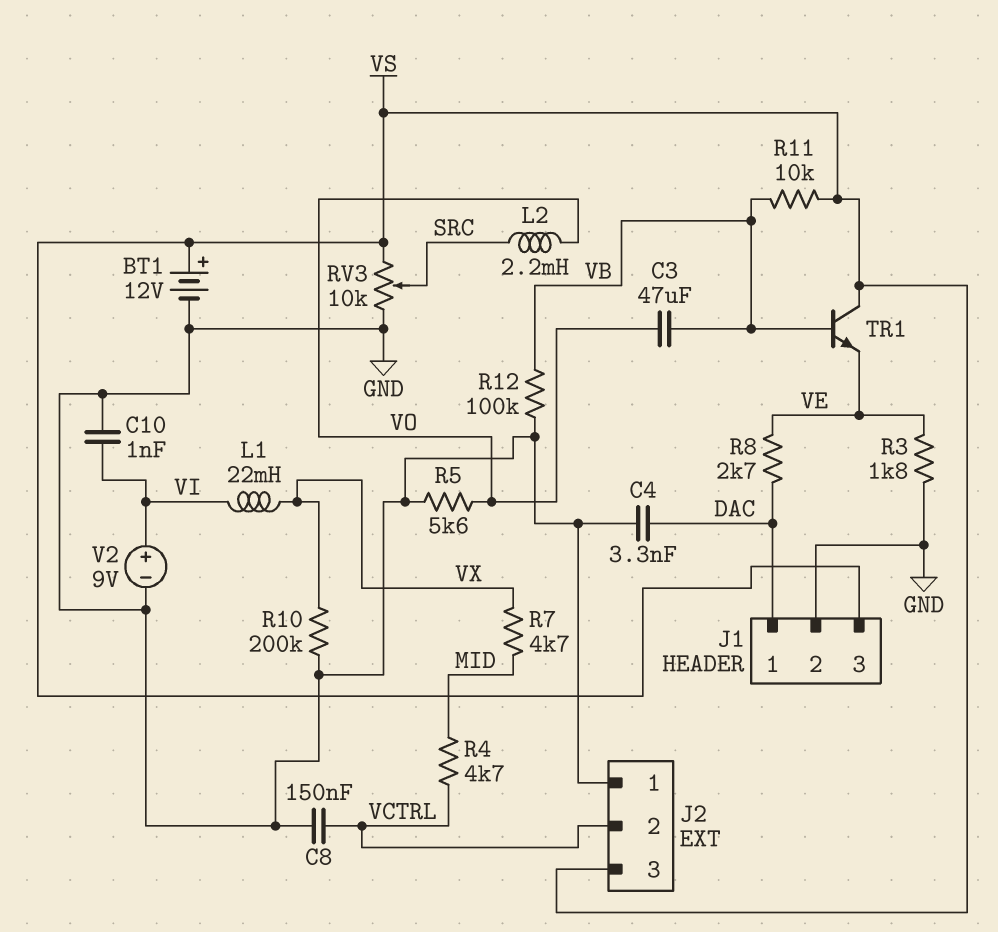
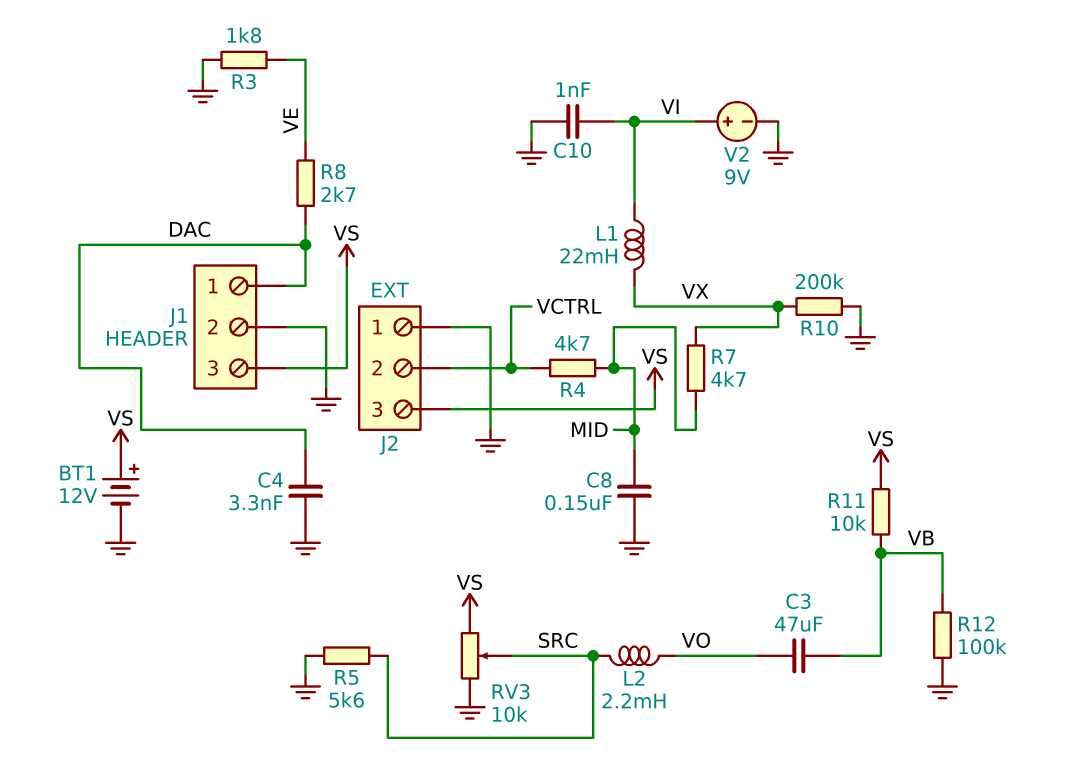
C8: 150nF (GND, VCTRL) -> 150nF (GND, MID)
R5: 5.6k (GND, VO) -> 5.6k (GND, SRC)
TR1: NPN (B VB, C VS, E VE) -> none

